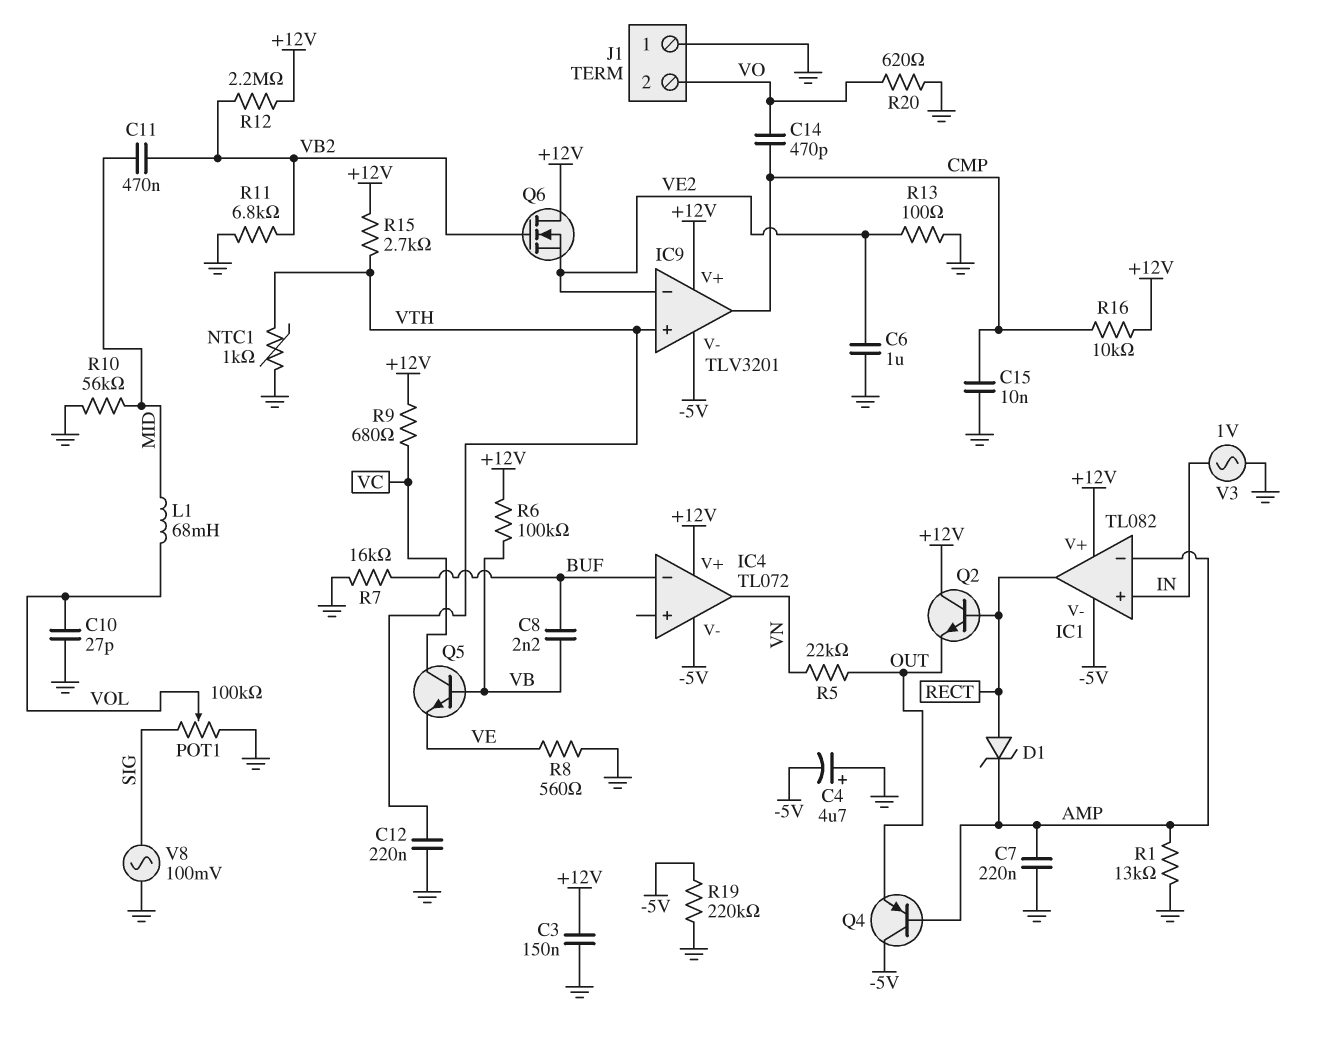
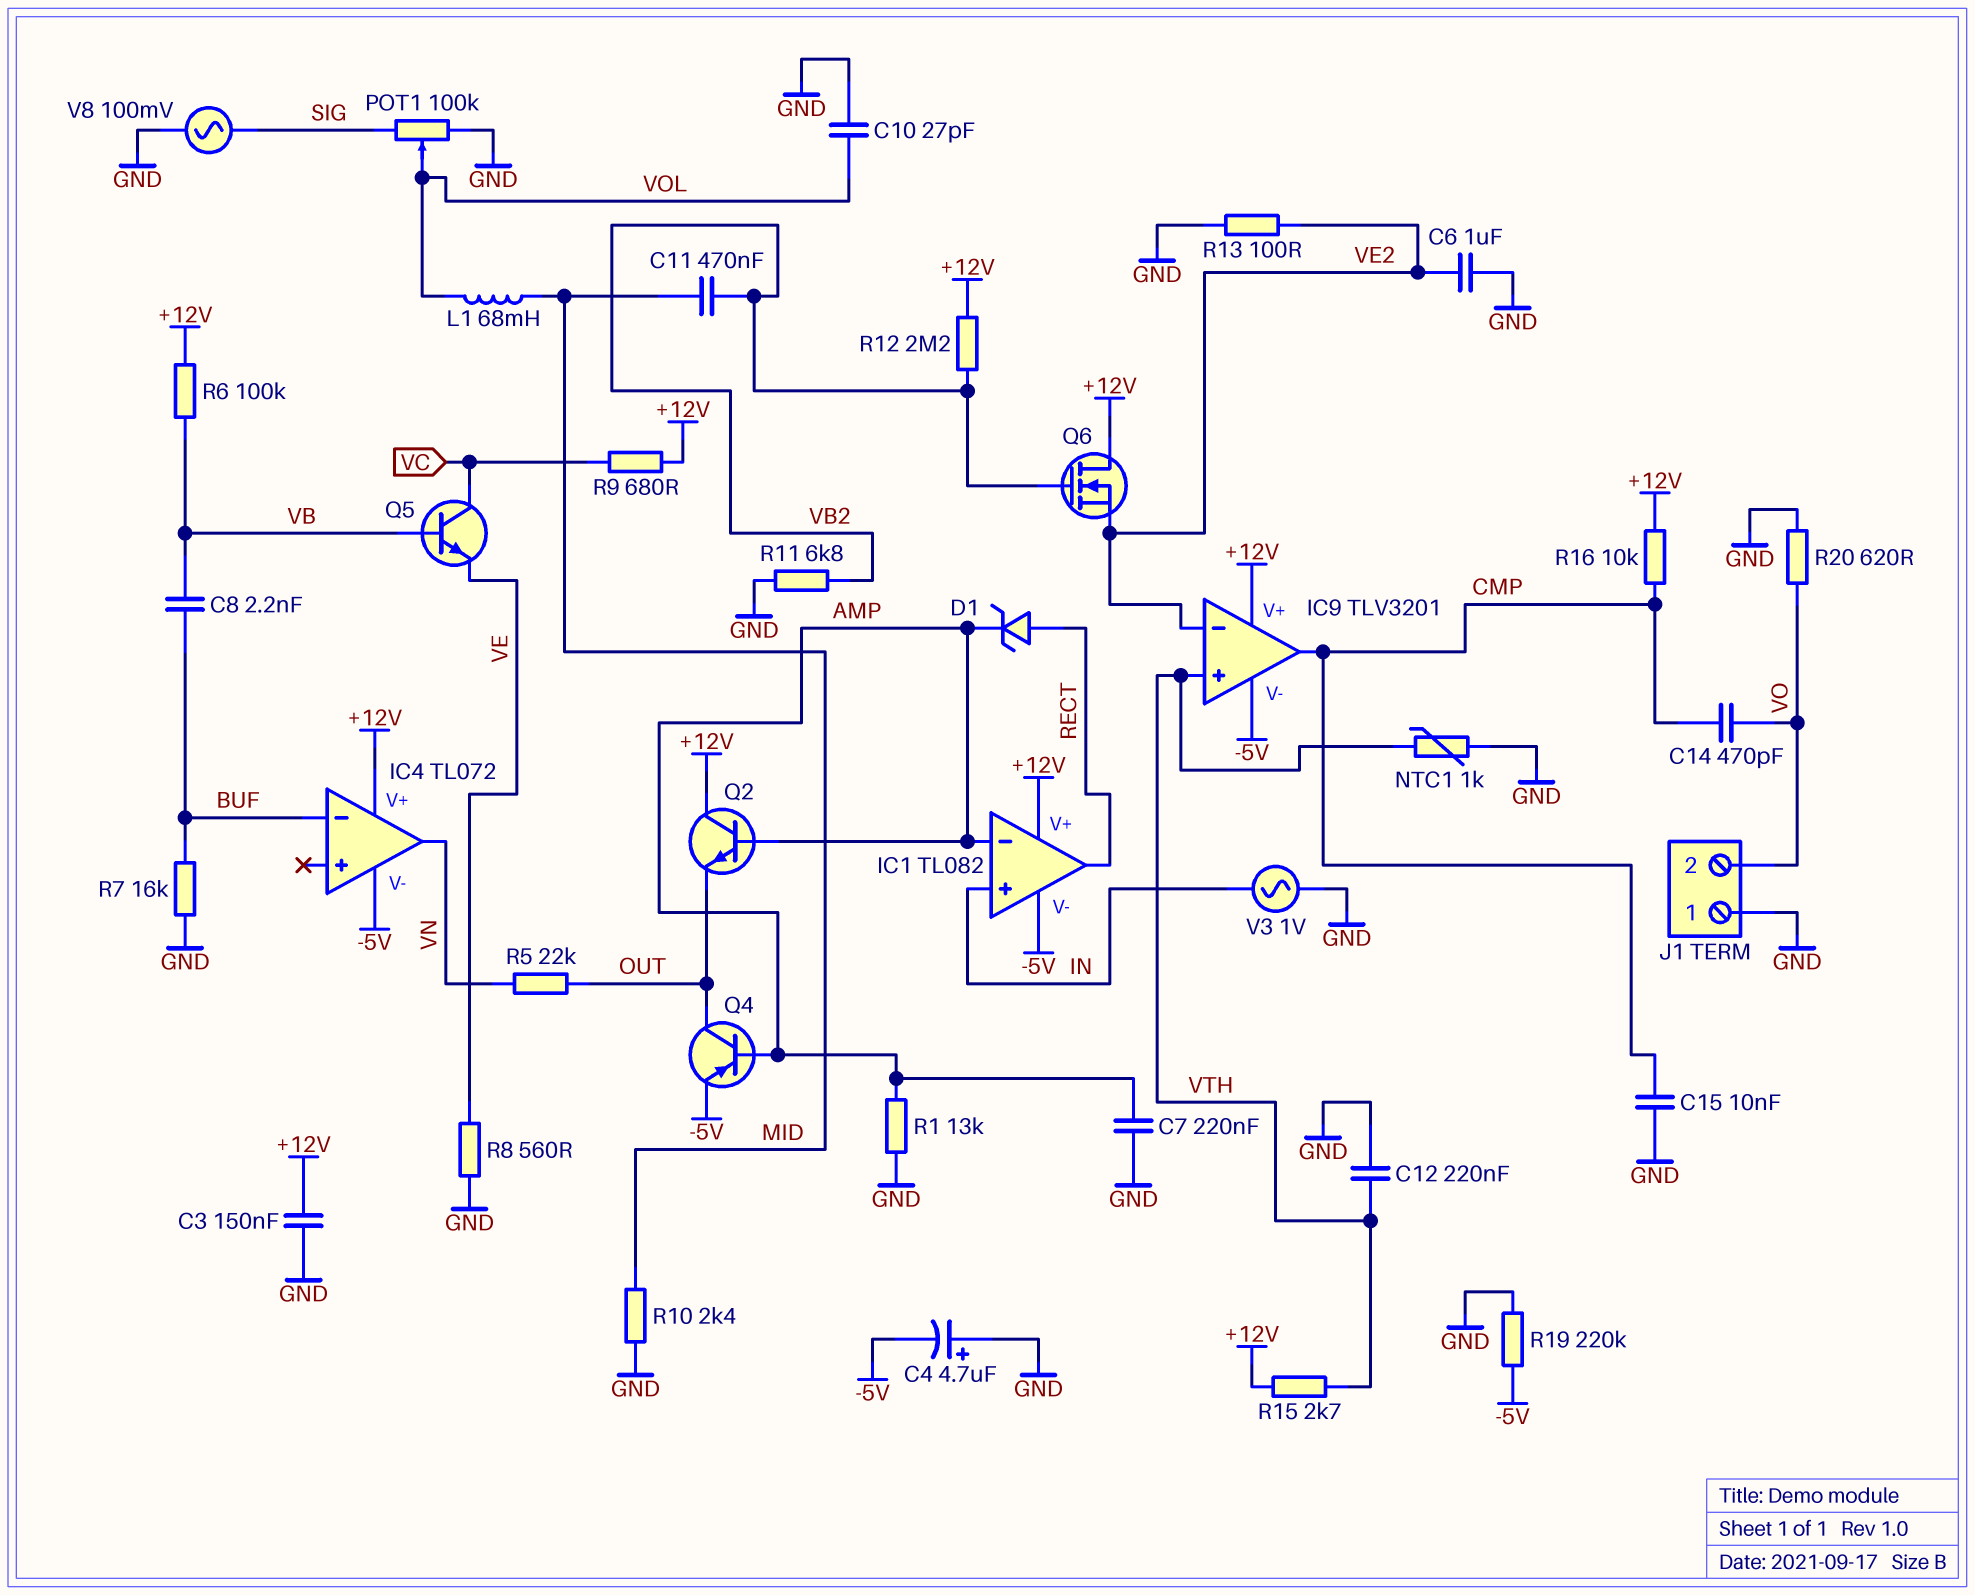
Q2: NPN (B RECT, C +12V, E OUT) -> NPN (B AMP, C +12V, E OUT)
Q4: PNP (B AMP, C -5V, E OUT) -> PNP (B AMP, C OUT, E -5V)
R10: 56k (GND, MID) -> 2.4k (GND, MID)

